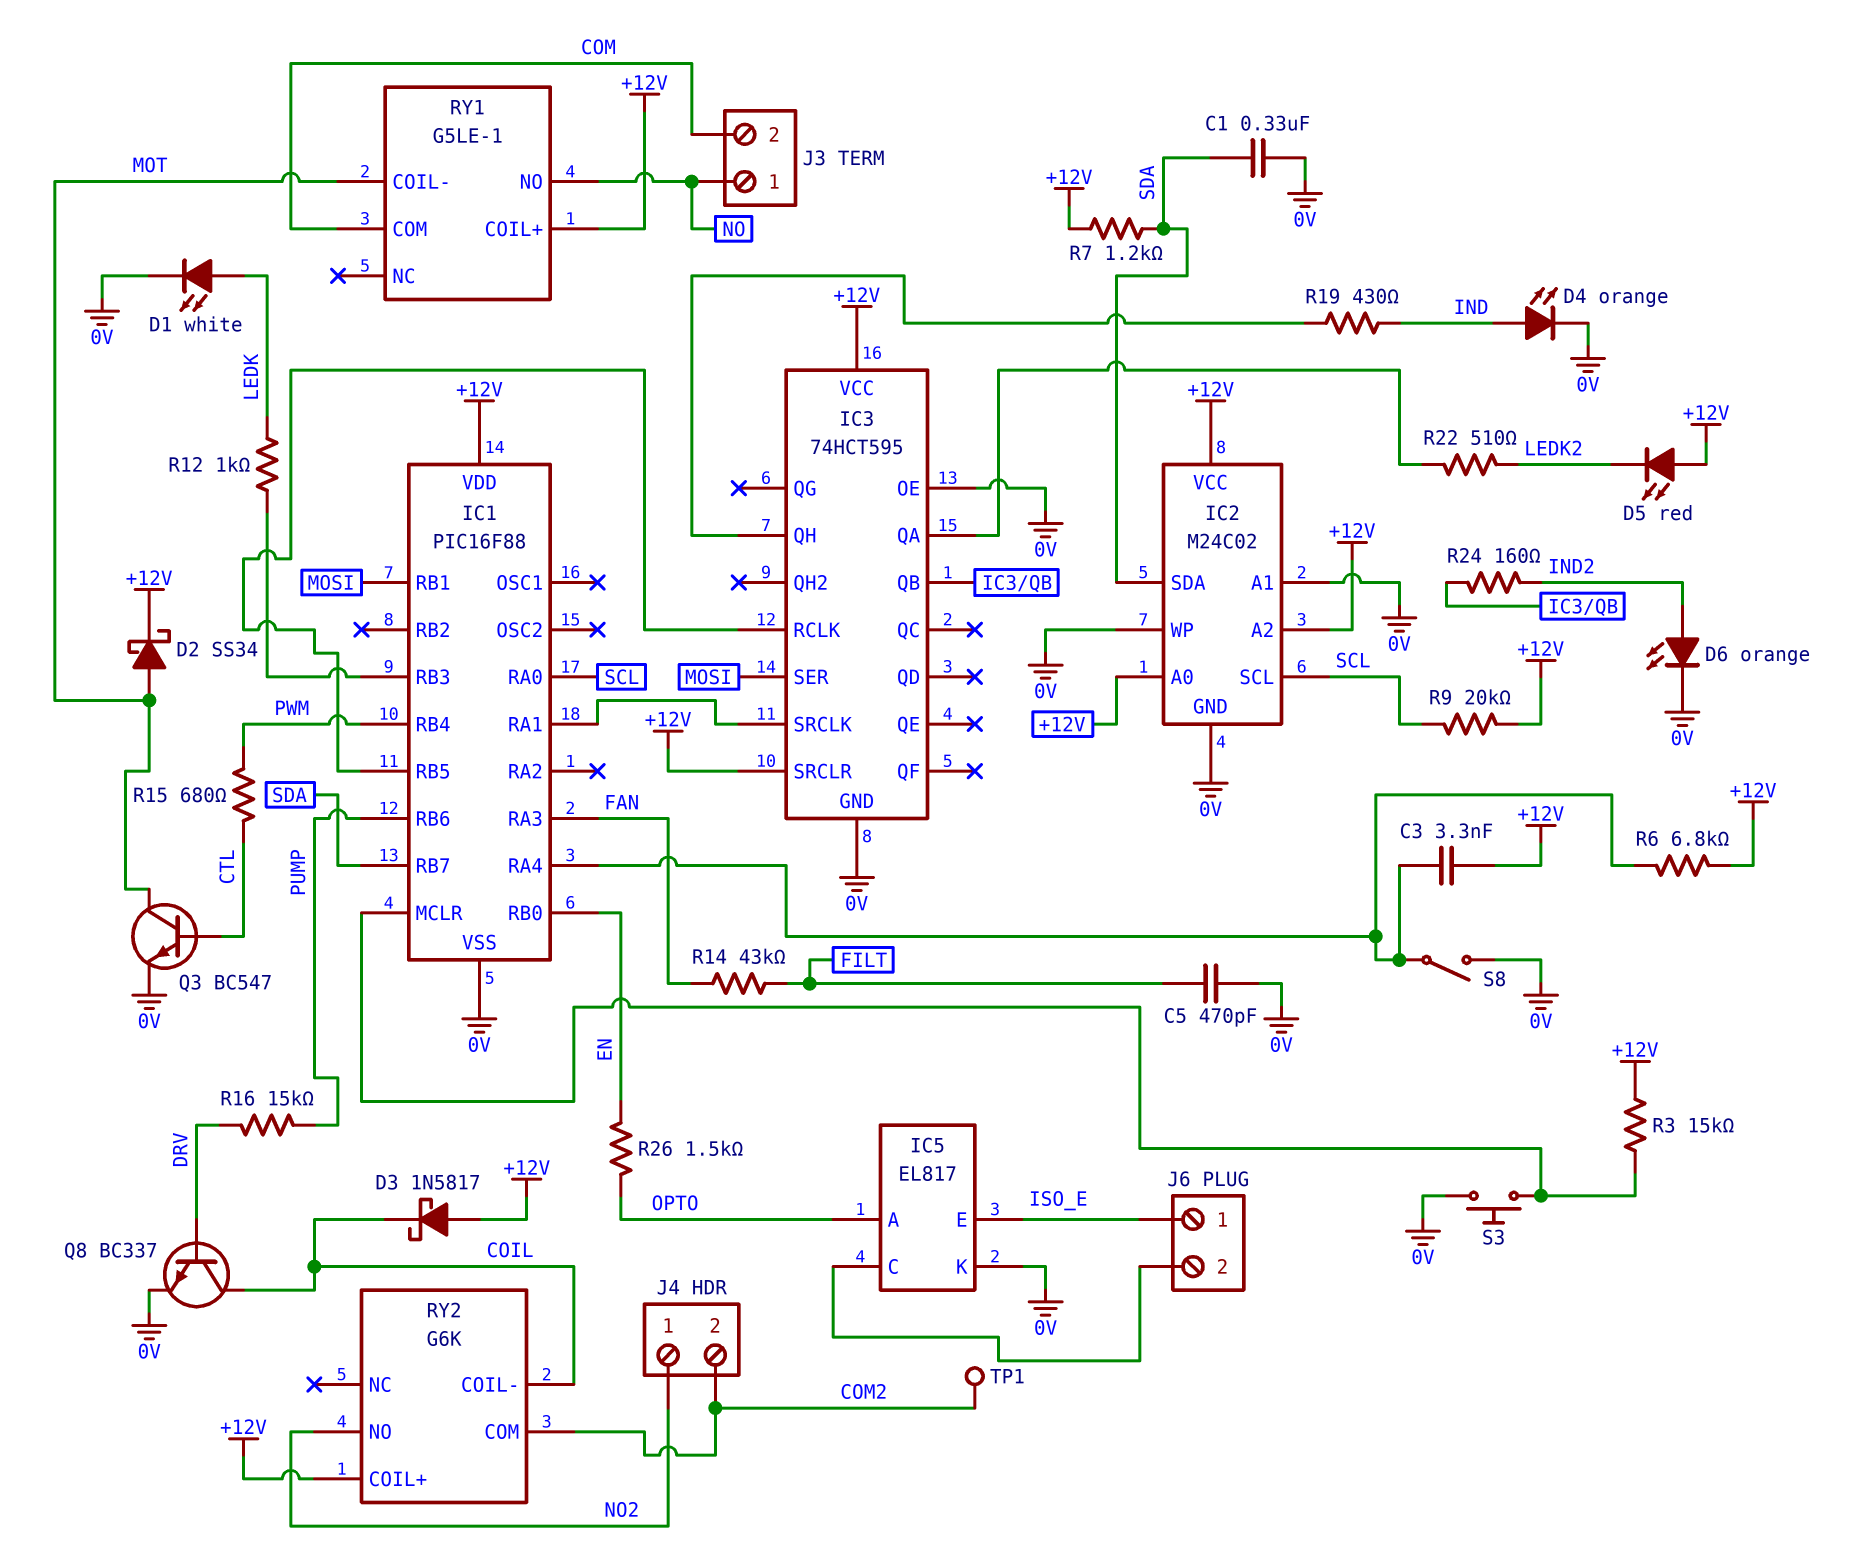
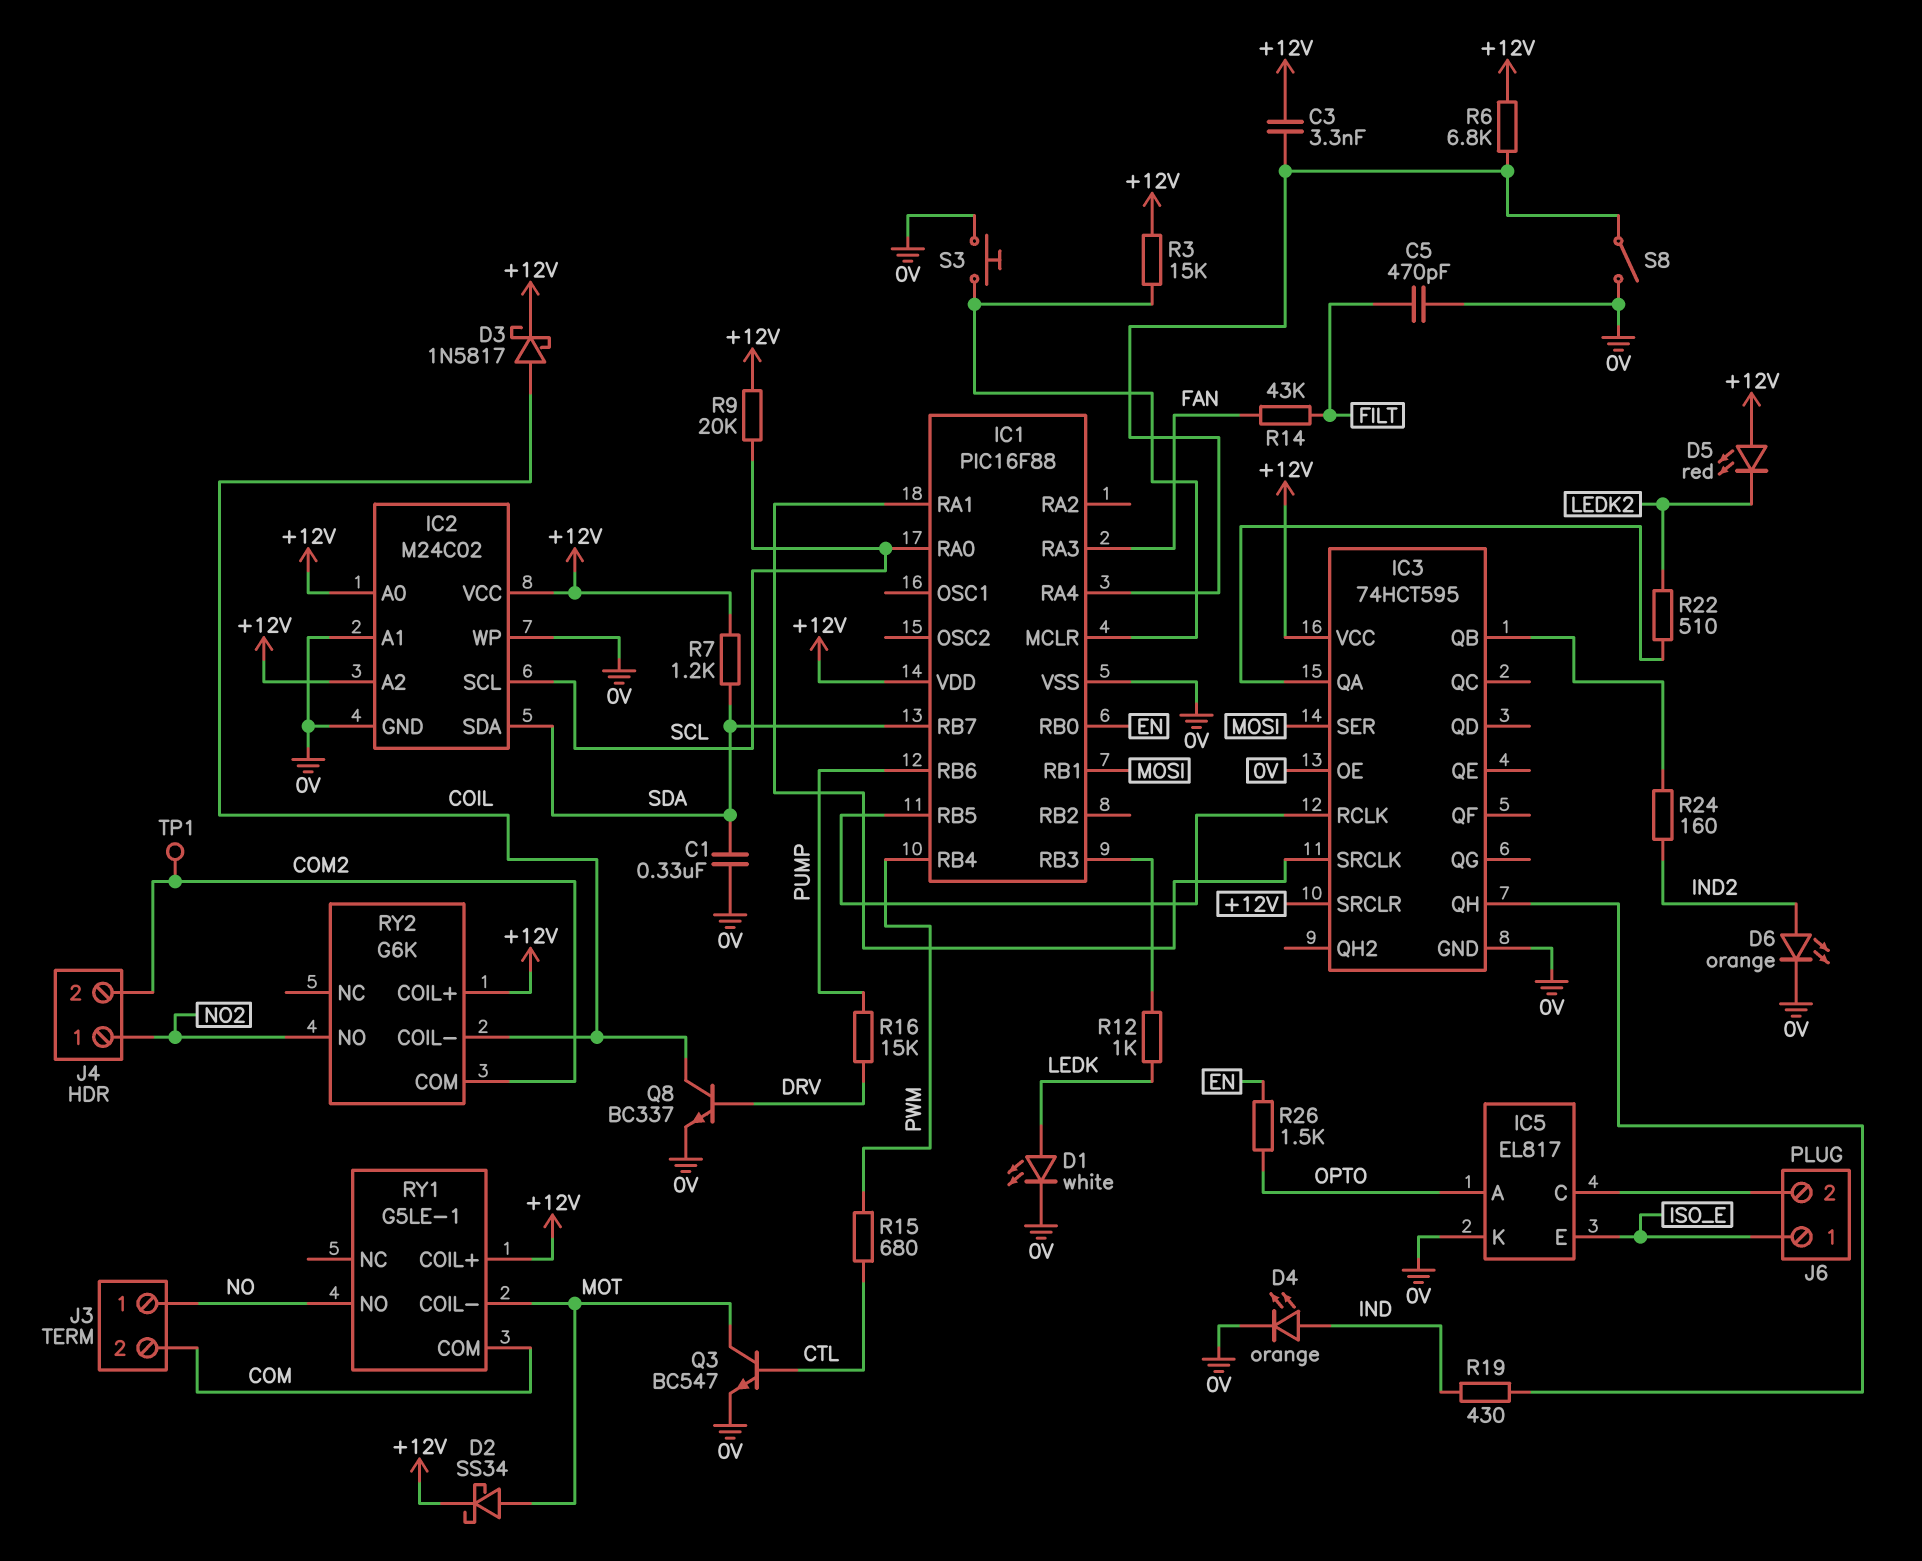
D3: schottky 1N5817 (A +12V, K COIL) -> schottky 1N5817 (A COIL, K +12V)

